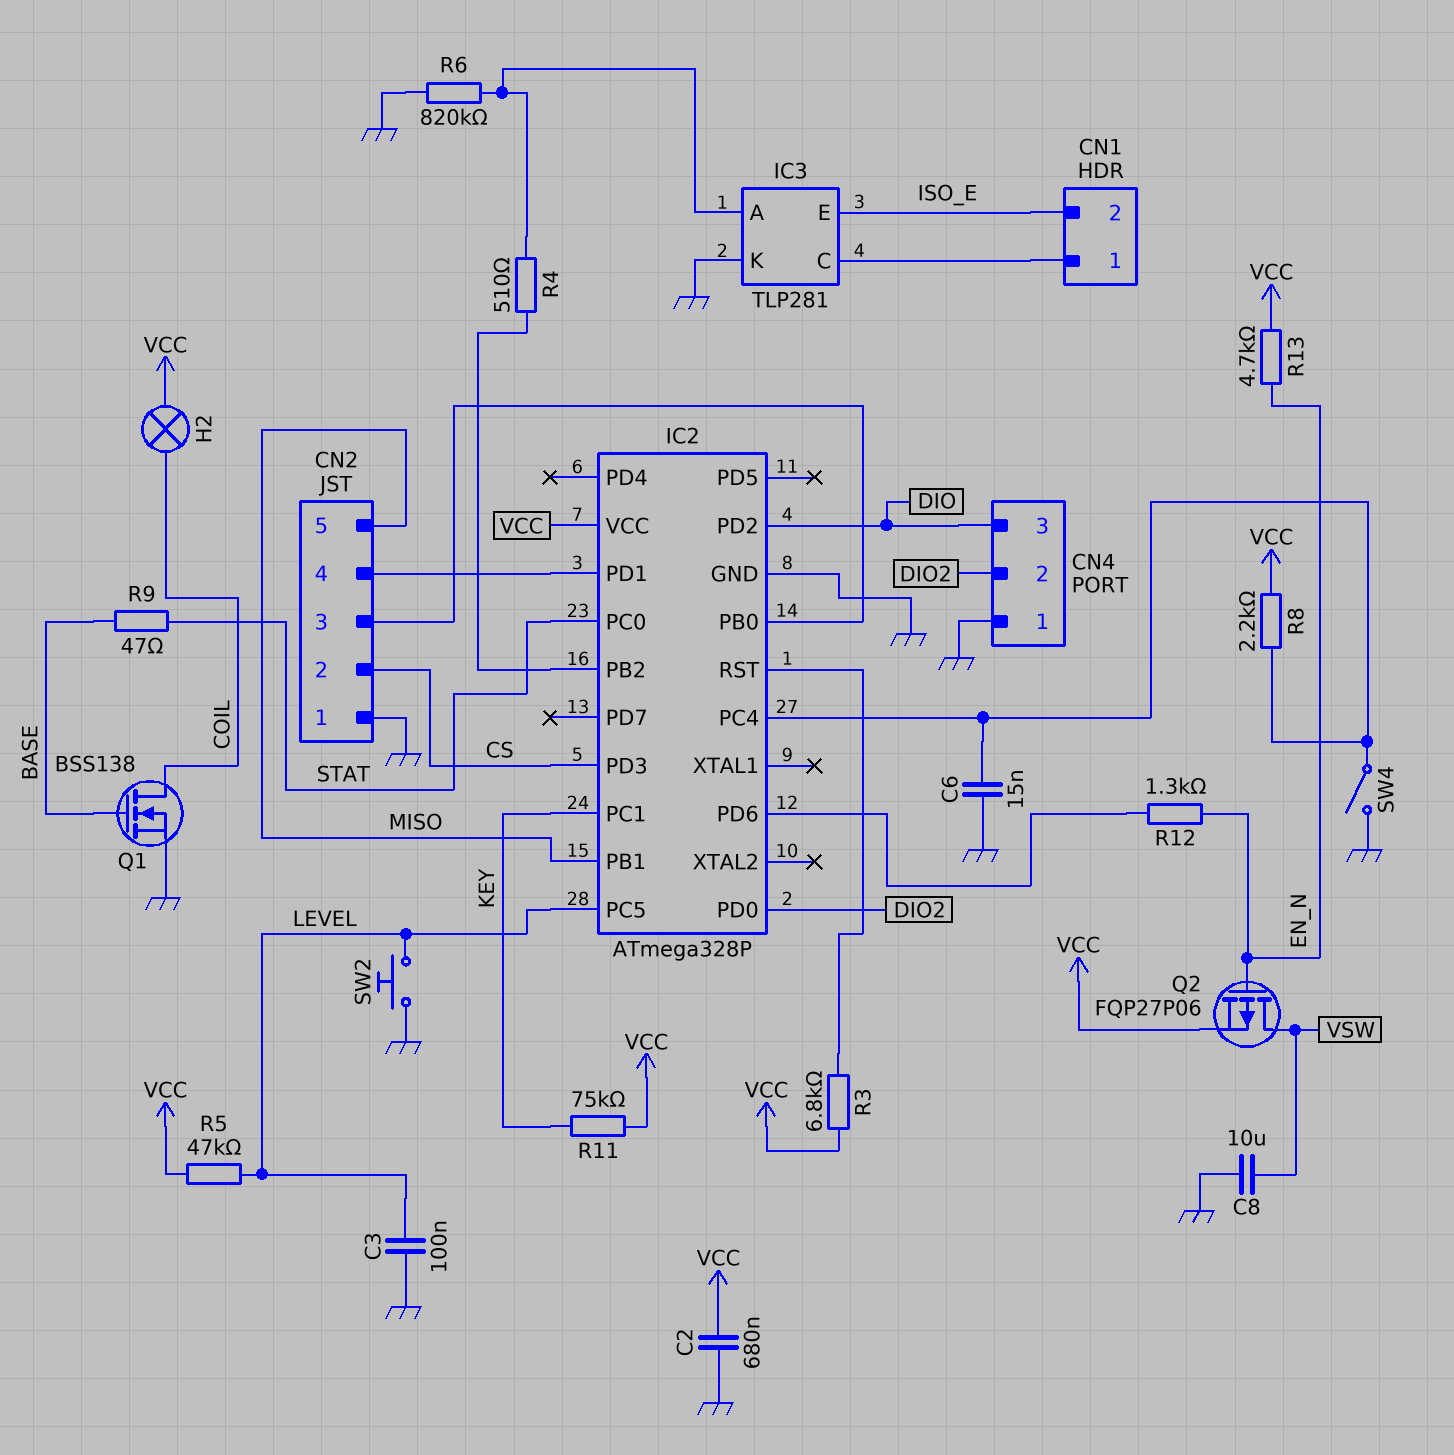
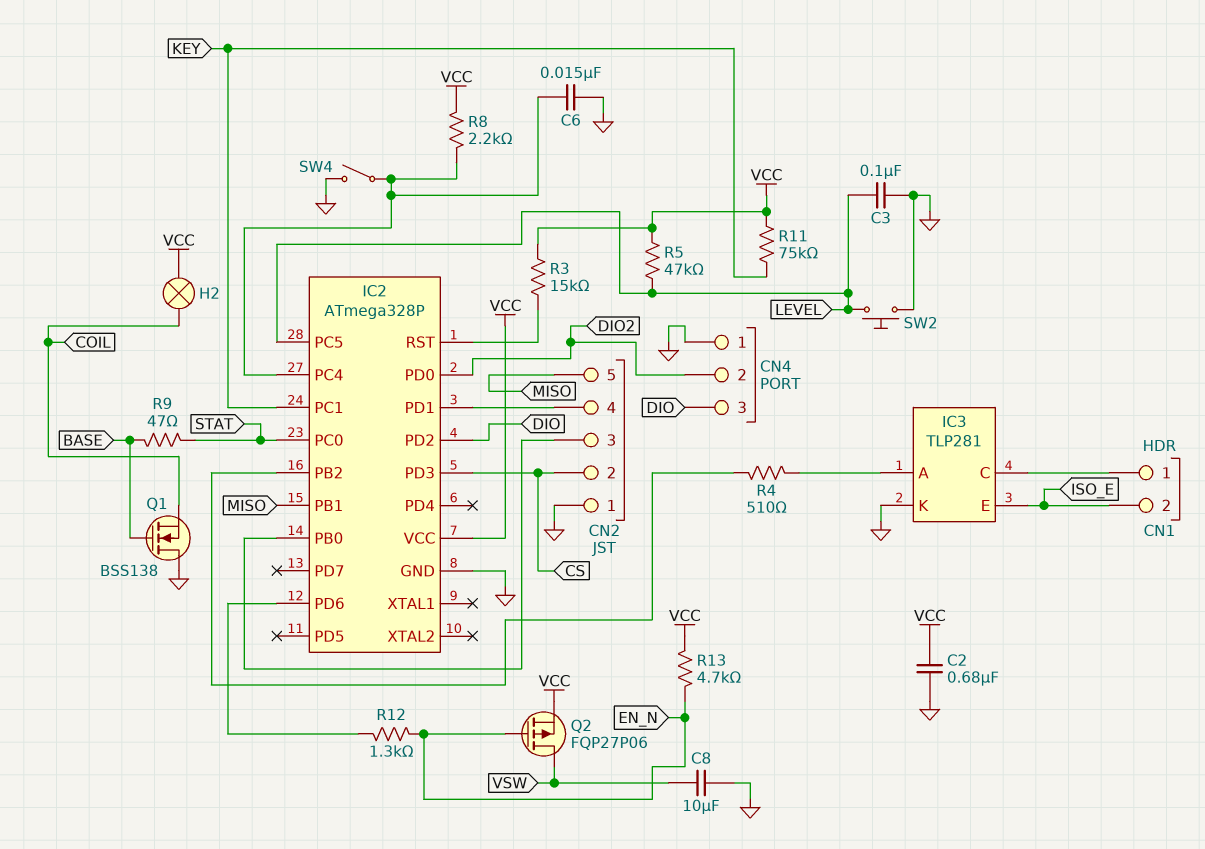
Q1: NMOS BSS138 (G BASE, D COIL, S GND) -> NMOS BSS138 (G BASE, D GND, S COIL)
R3: 6.8k (IC2/RST, VCC) -> 15k (IC2/RST, VCC)
R6: 820k (GND, IC3/A) -> none

